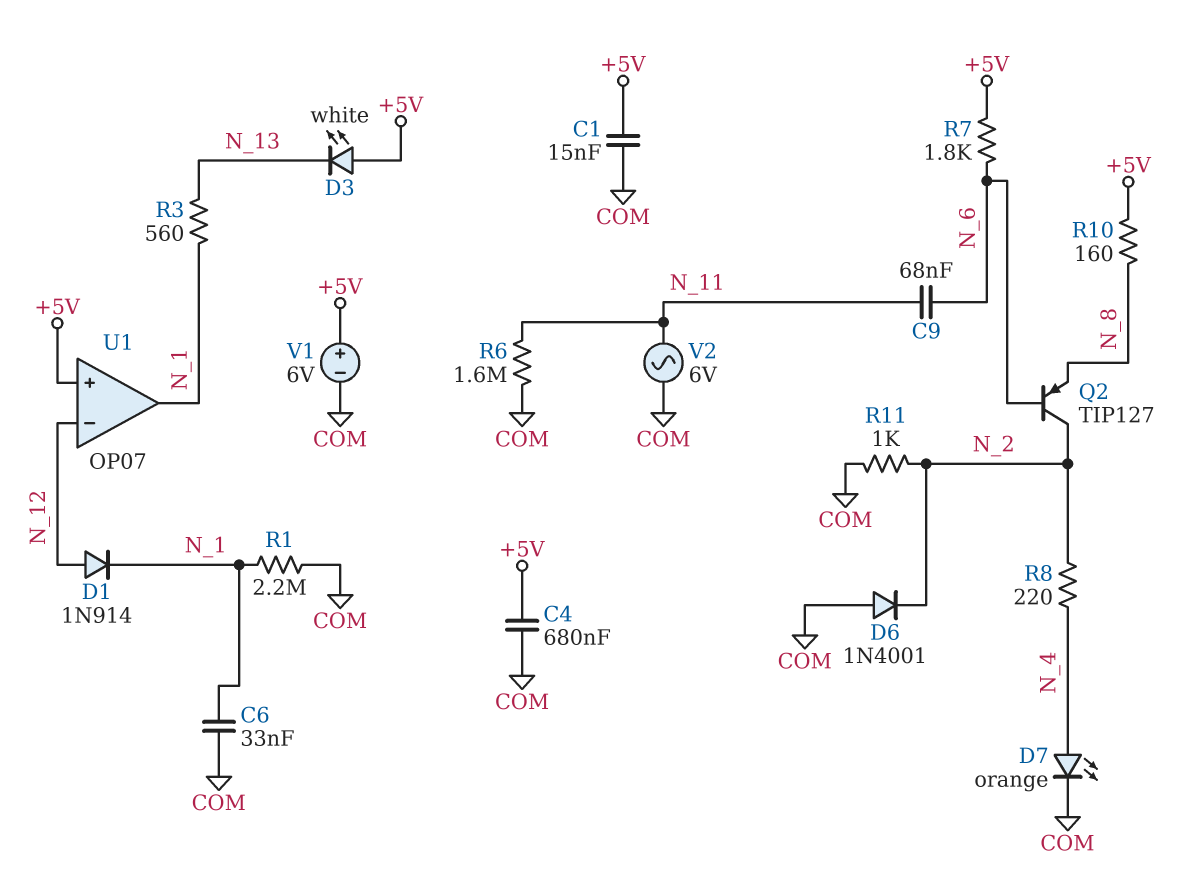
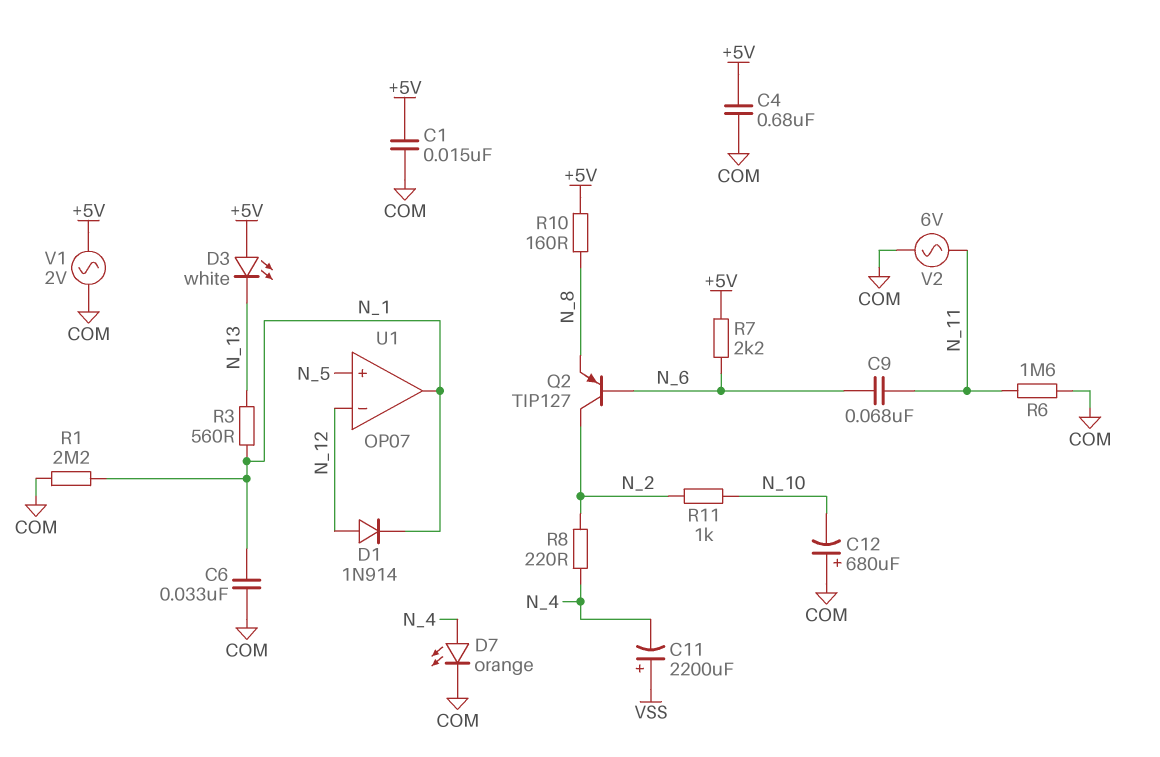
C11: none -> 2200uF (plus VSS, minus N_4)
C12: none -> 680uF (plus COM, minus N_10)
D6: diode 1N4001 (A COM, K N_2) -> none
R7: 1.8k (+5V, N_6) -> 2.2k (+5V, N_6)
R11: 1k (COM, N_2) -> 1k (N_2, N_10)
U1 pin in+: +5V -> N_5
V1: 6V (plus +5V, minus COM) -> AC 2V (+5V, COM)

